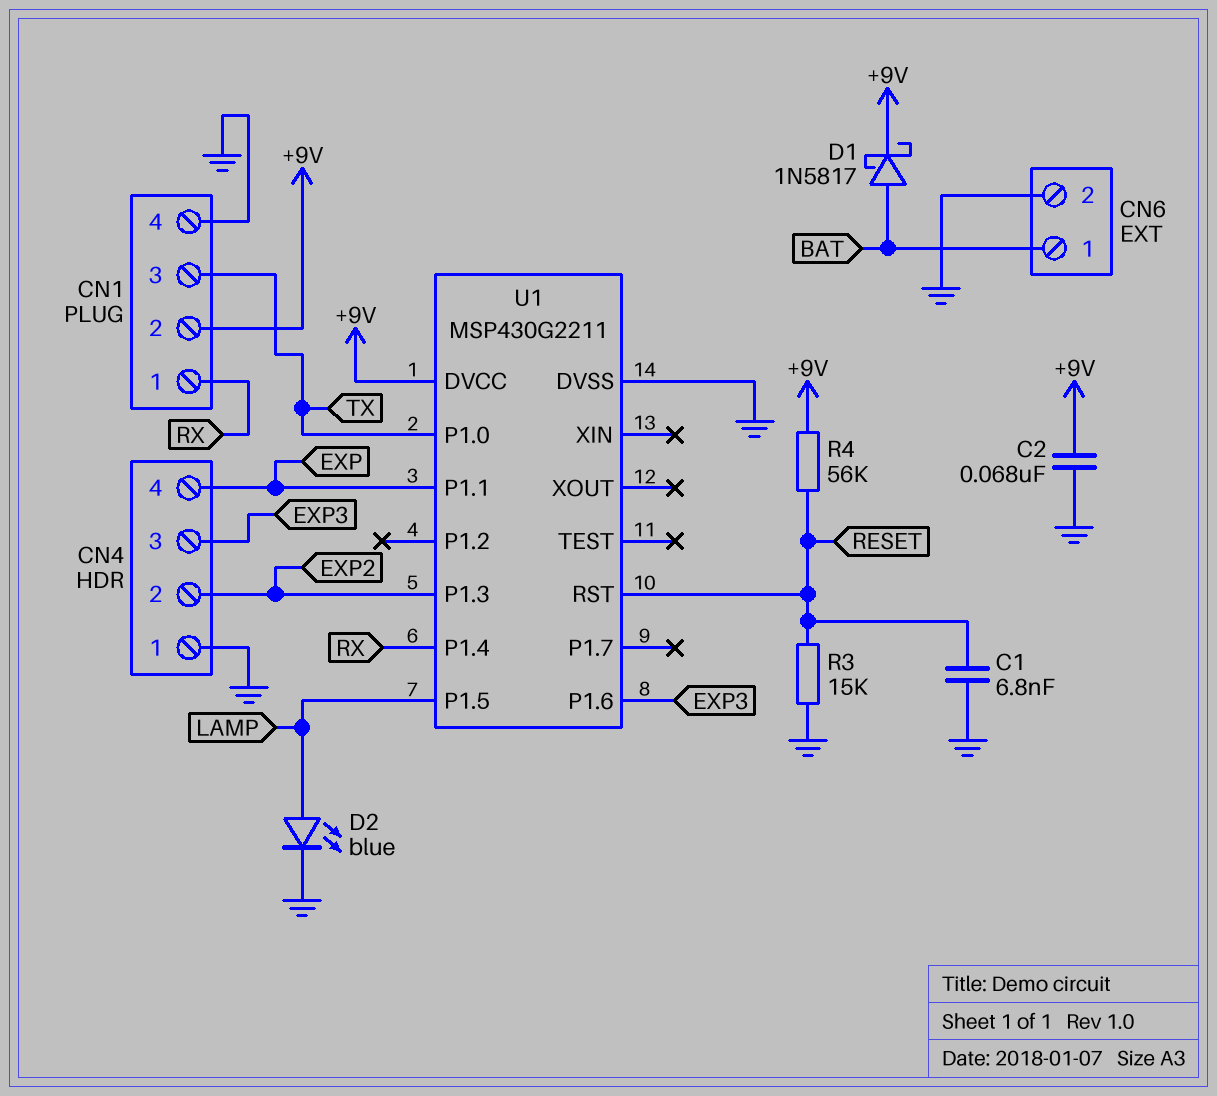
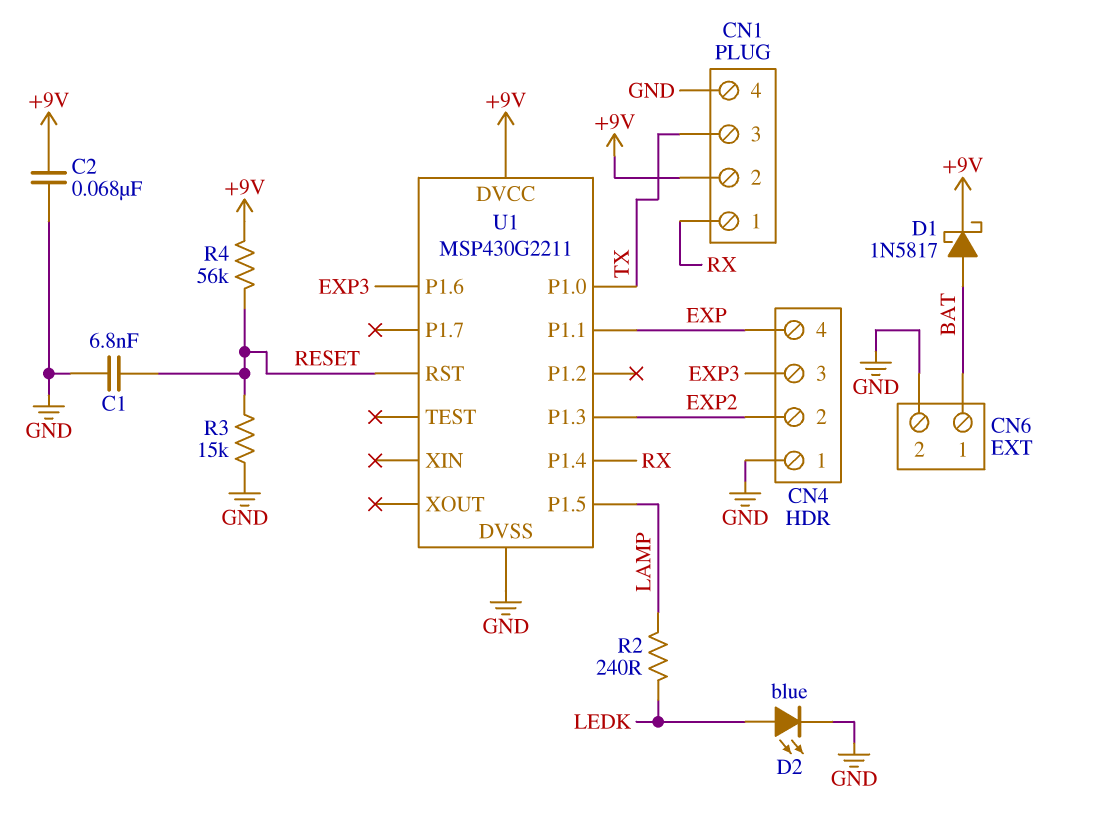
D2: LED blue (A LAMP, K GND) -> LED blue (A LEDK, K GND)
R2: none -> 240 (LAMP, LEDK)

